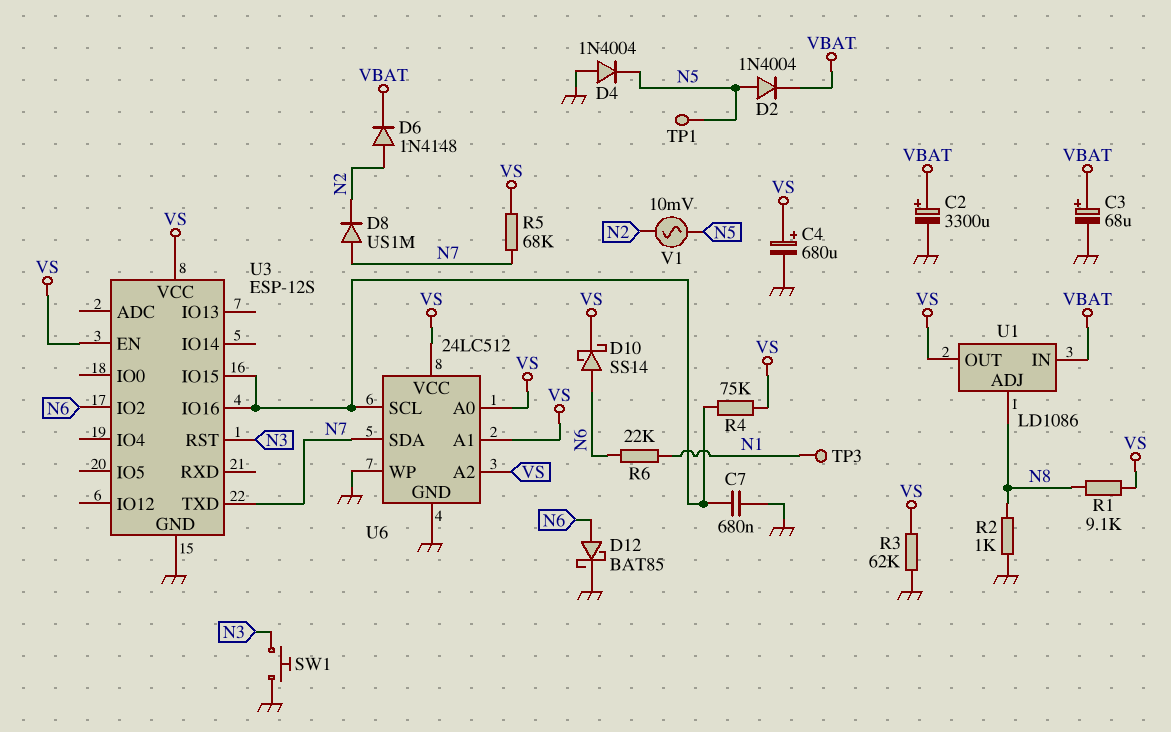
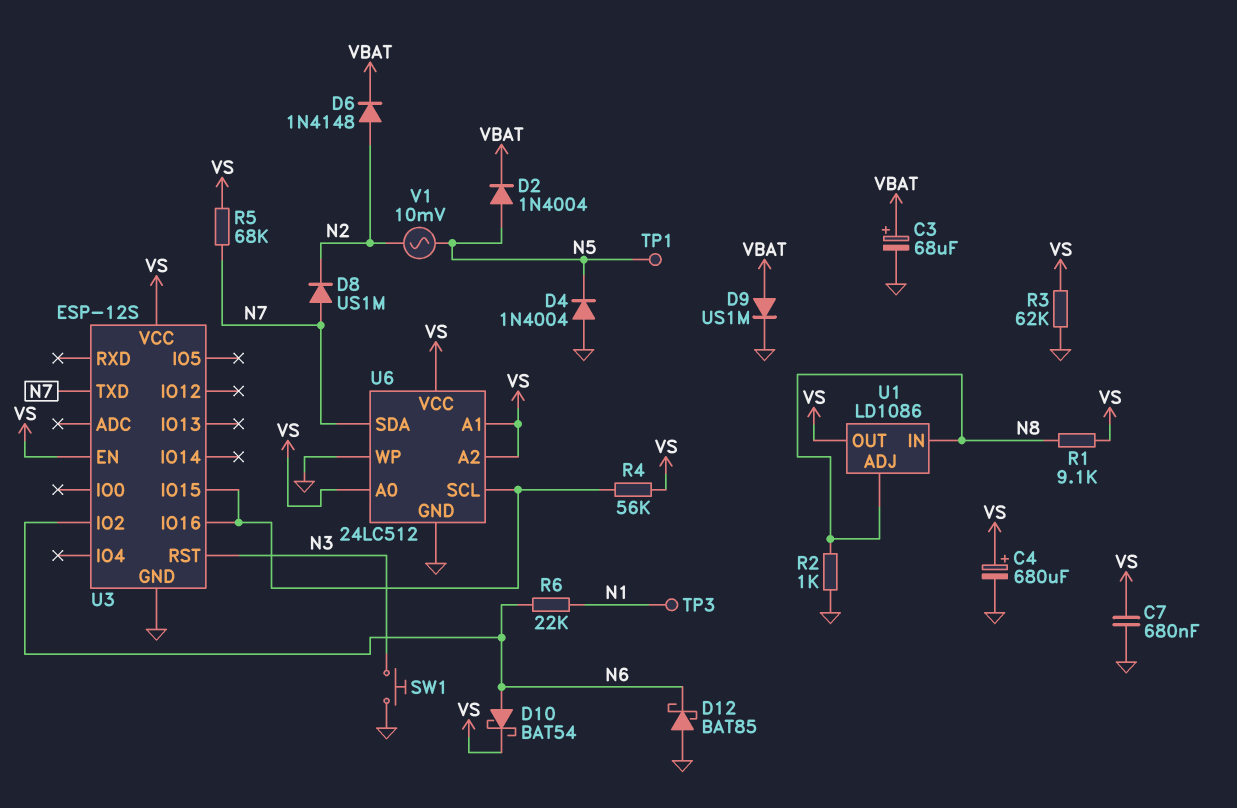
C2: 3300uF (plus VBAT, minus GND) -> none
C7: 680nF (GND, U3/IO15) -> 680nF (GND, VS)
D9: none -> diode US1M (A VBAT, K GND)
D10: schottky SS14 (A N6, K VS) -> schottky BAT54 (A N6, K VS)
D12: schottky BAT85 (A N6, K GND) -> schottky BAT85 (A GND, K N6)
R4: 75k (U3/IO15, VS) -> 56k (U3/IO15, VS)
U1 pin IN: VBAT -> N8

